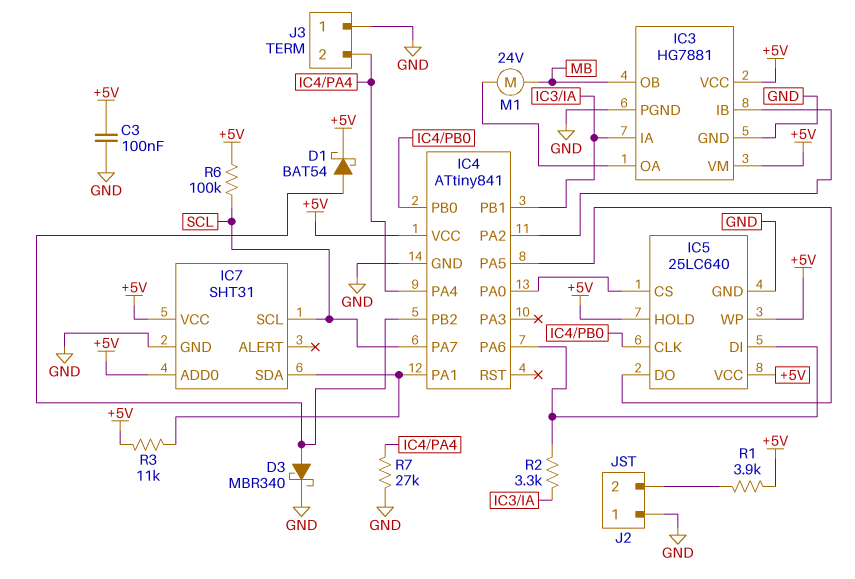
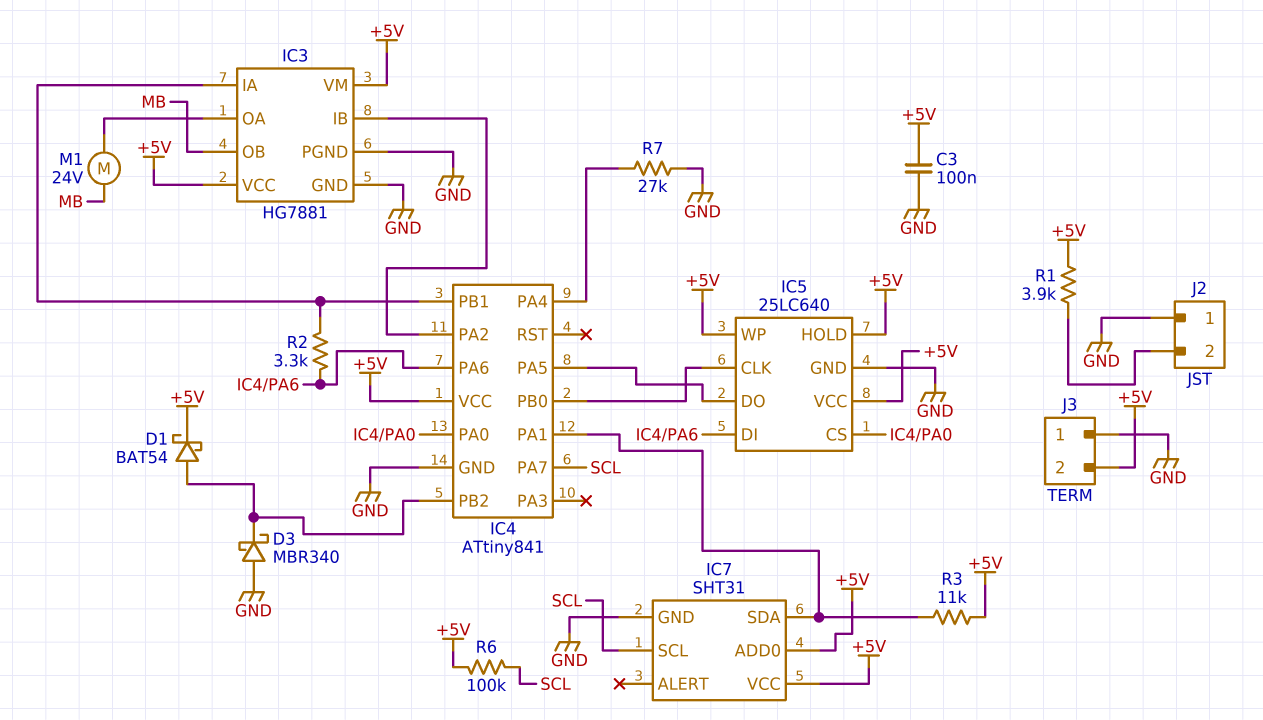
D3: schottky MBR340 (A IC4/PB2, K GND) -> schottky MBR340 (A GND, K IC4/PB2)
J3 pin 2: IC4/PA4 -> +5V

